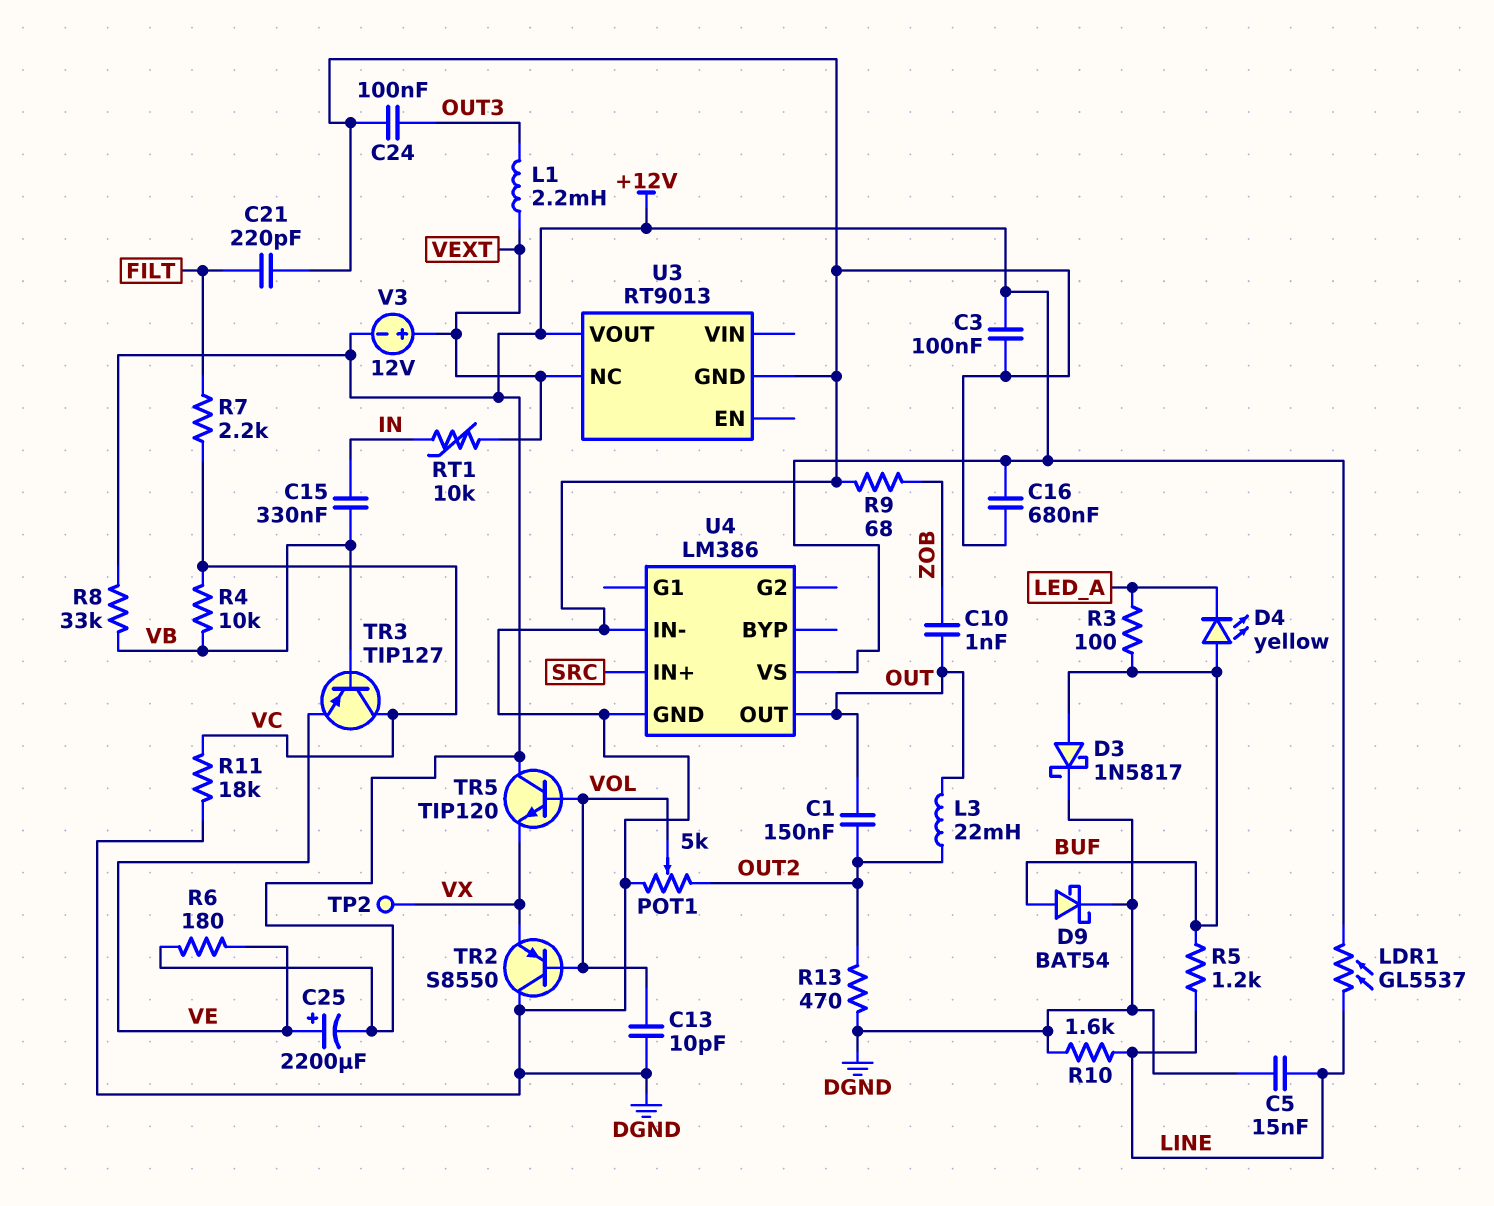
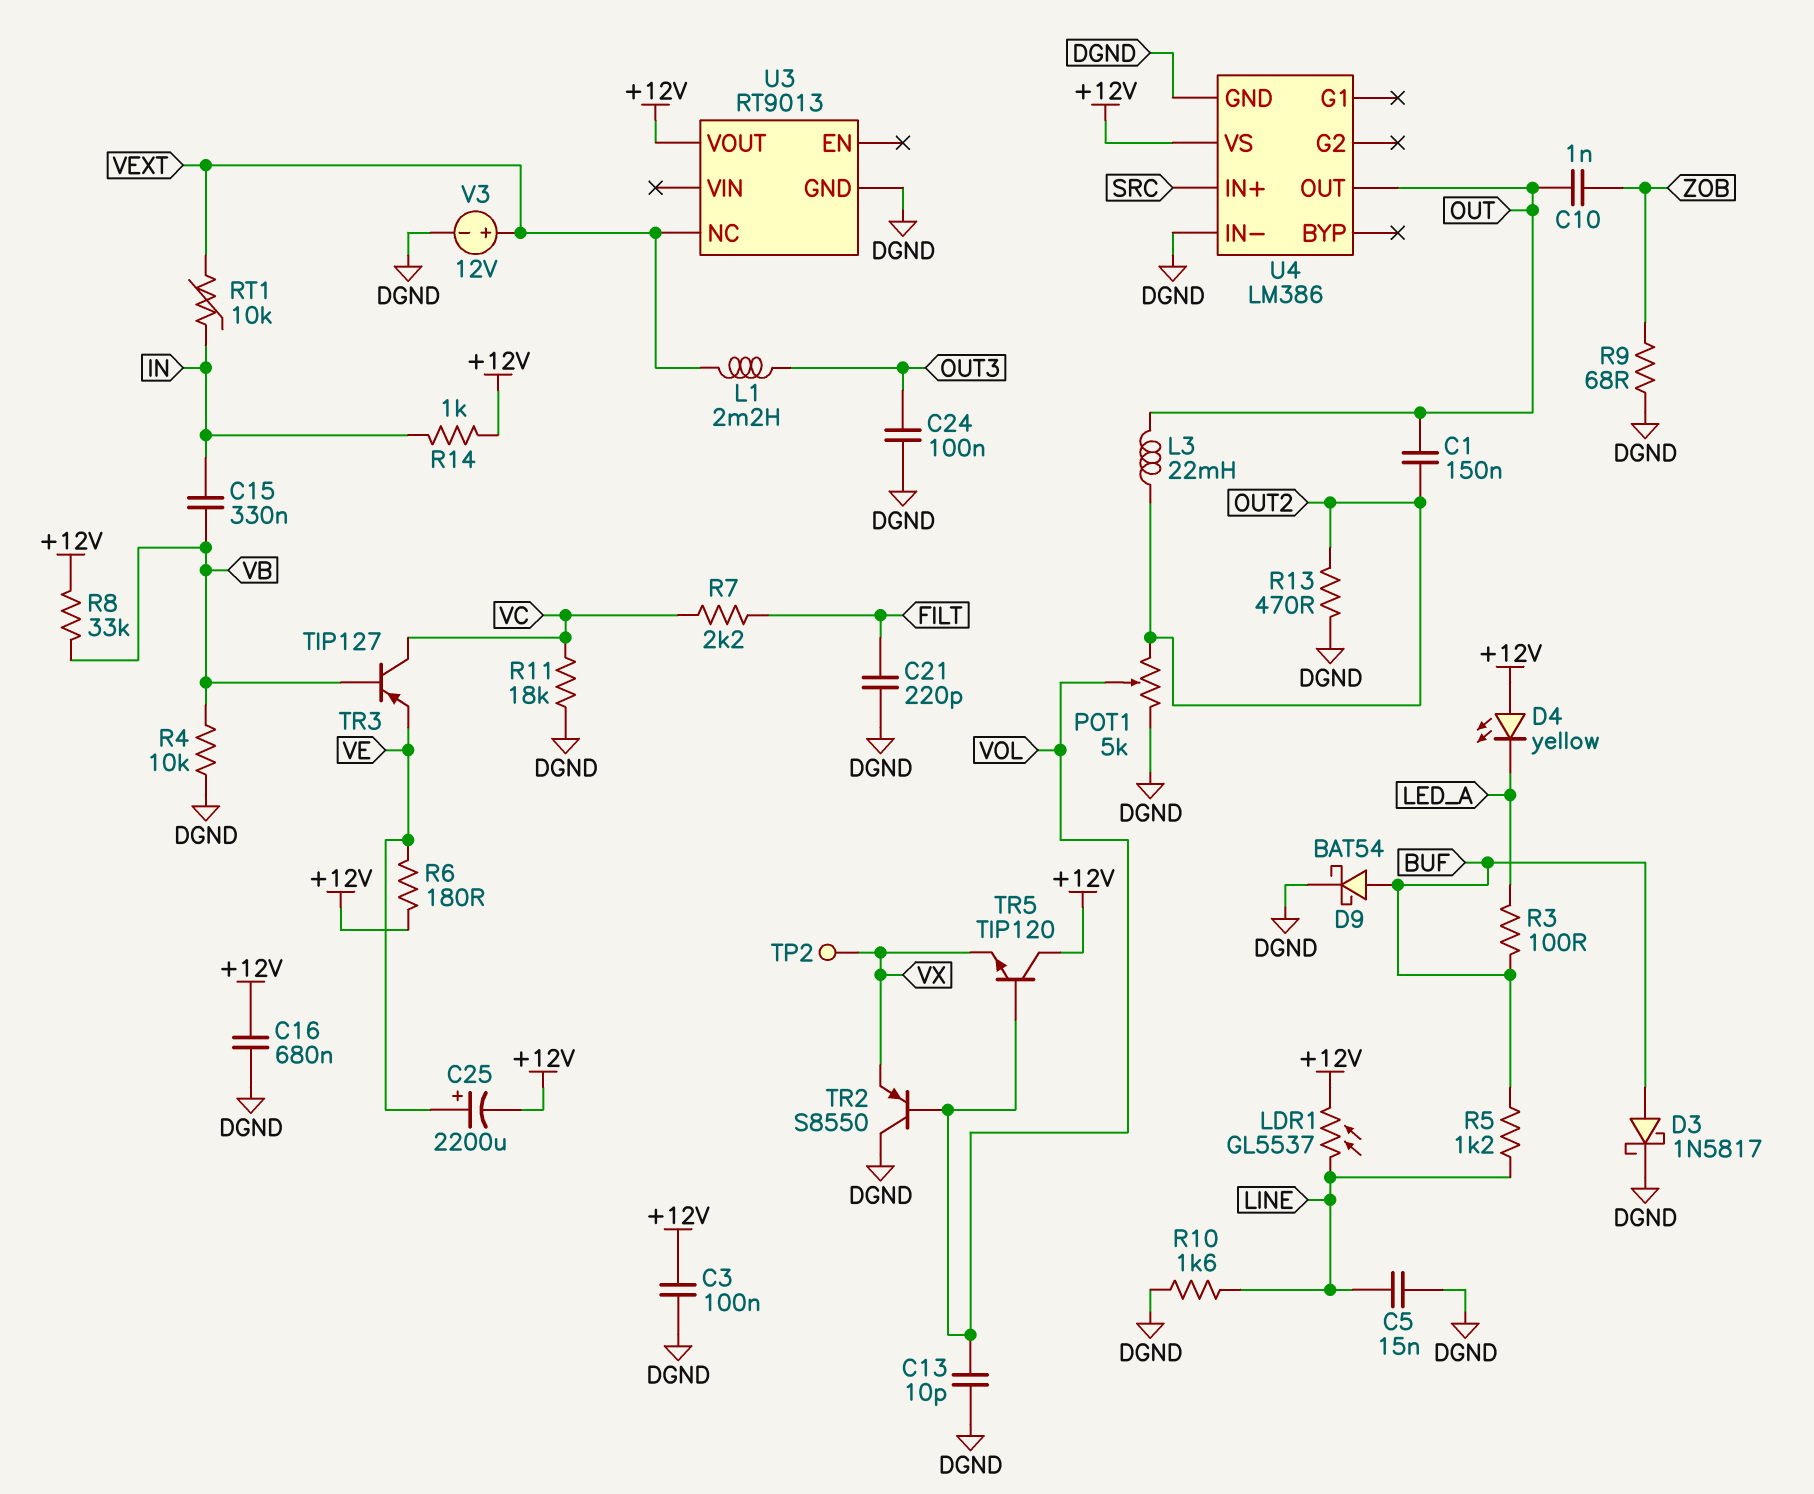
D4: LED yellow (A BUF, K LED_A) -> LED yellow (A +12V, K LED_A)
R4: 10k (VB, VC) -> 10k (DGND, VB)
R14: none -> 1k (+12V, IN)
V3: 12V (plus VEXT, minus +12V) -> 12V (plus VEXT, minus DGND)

